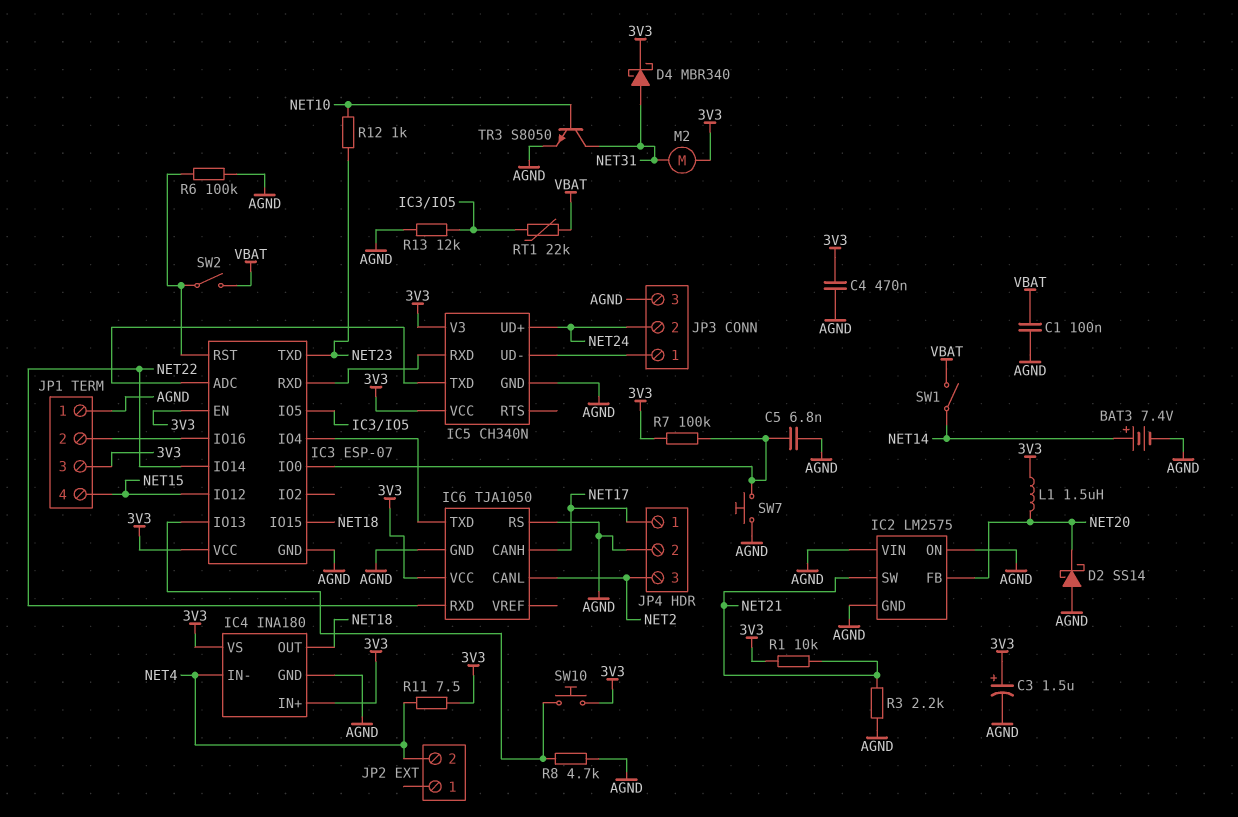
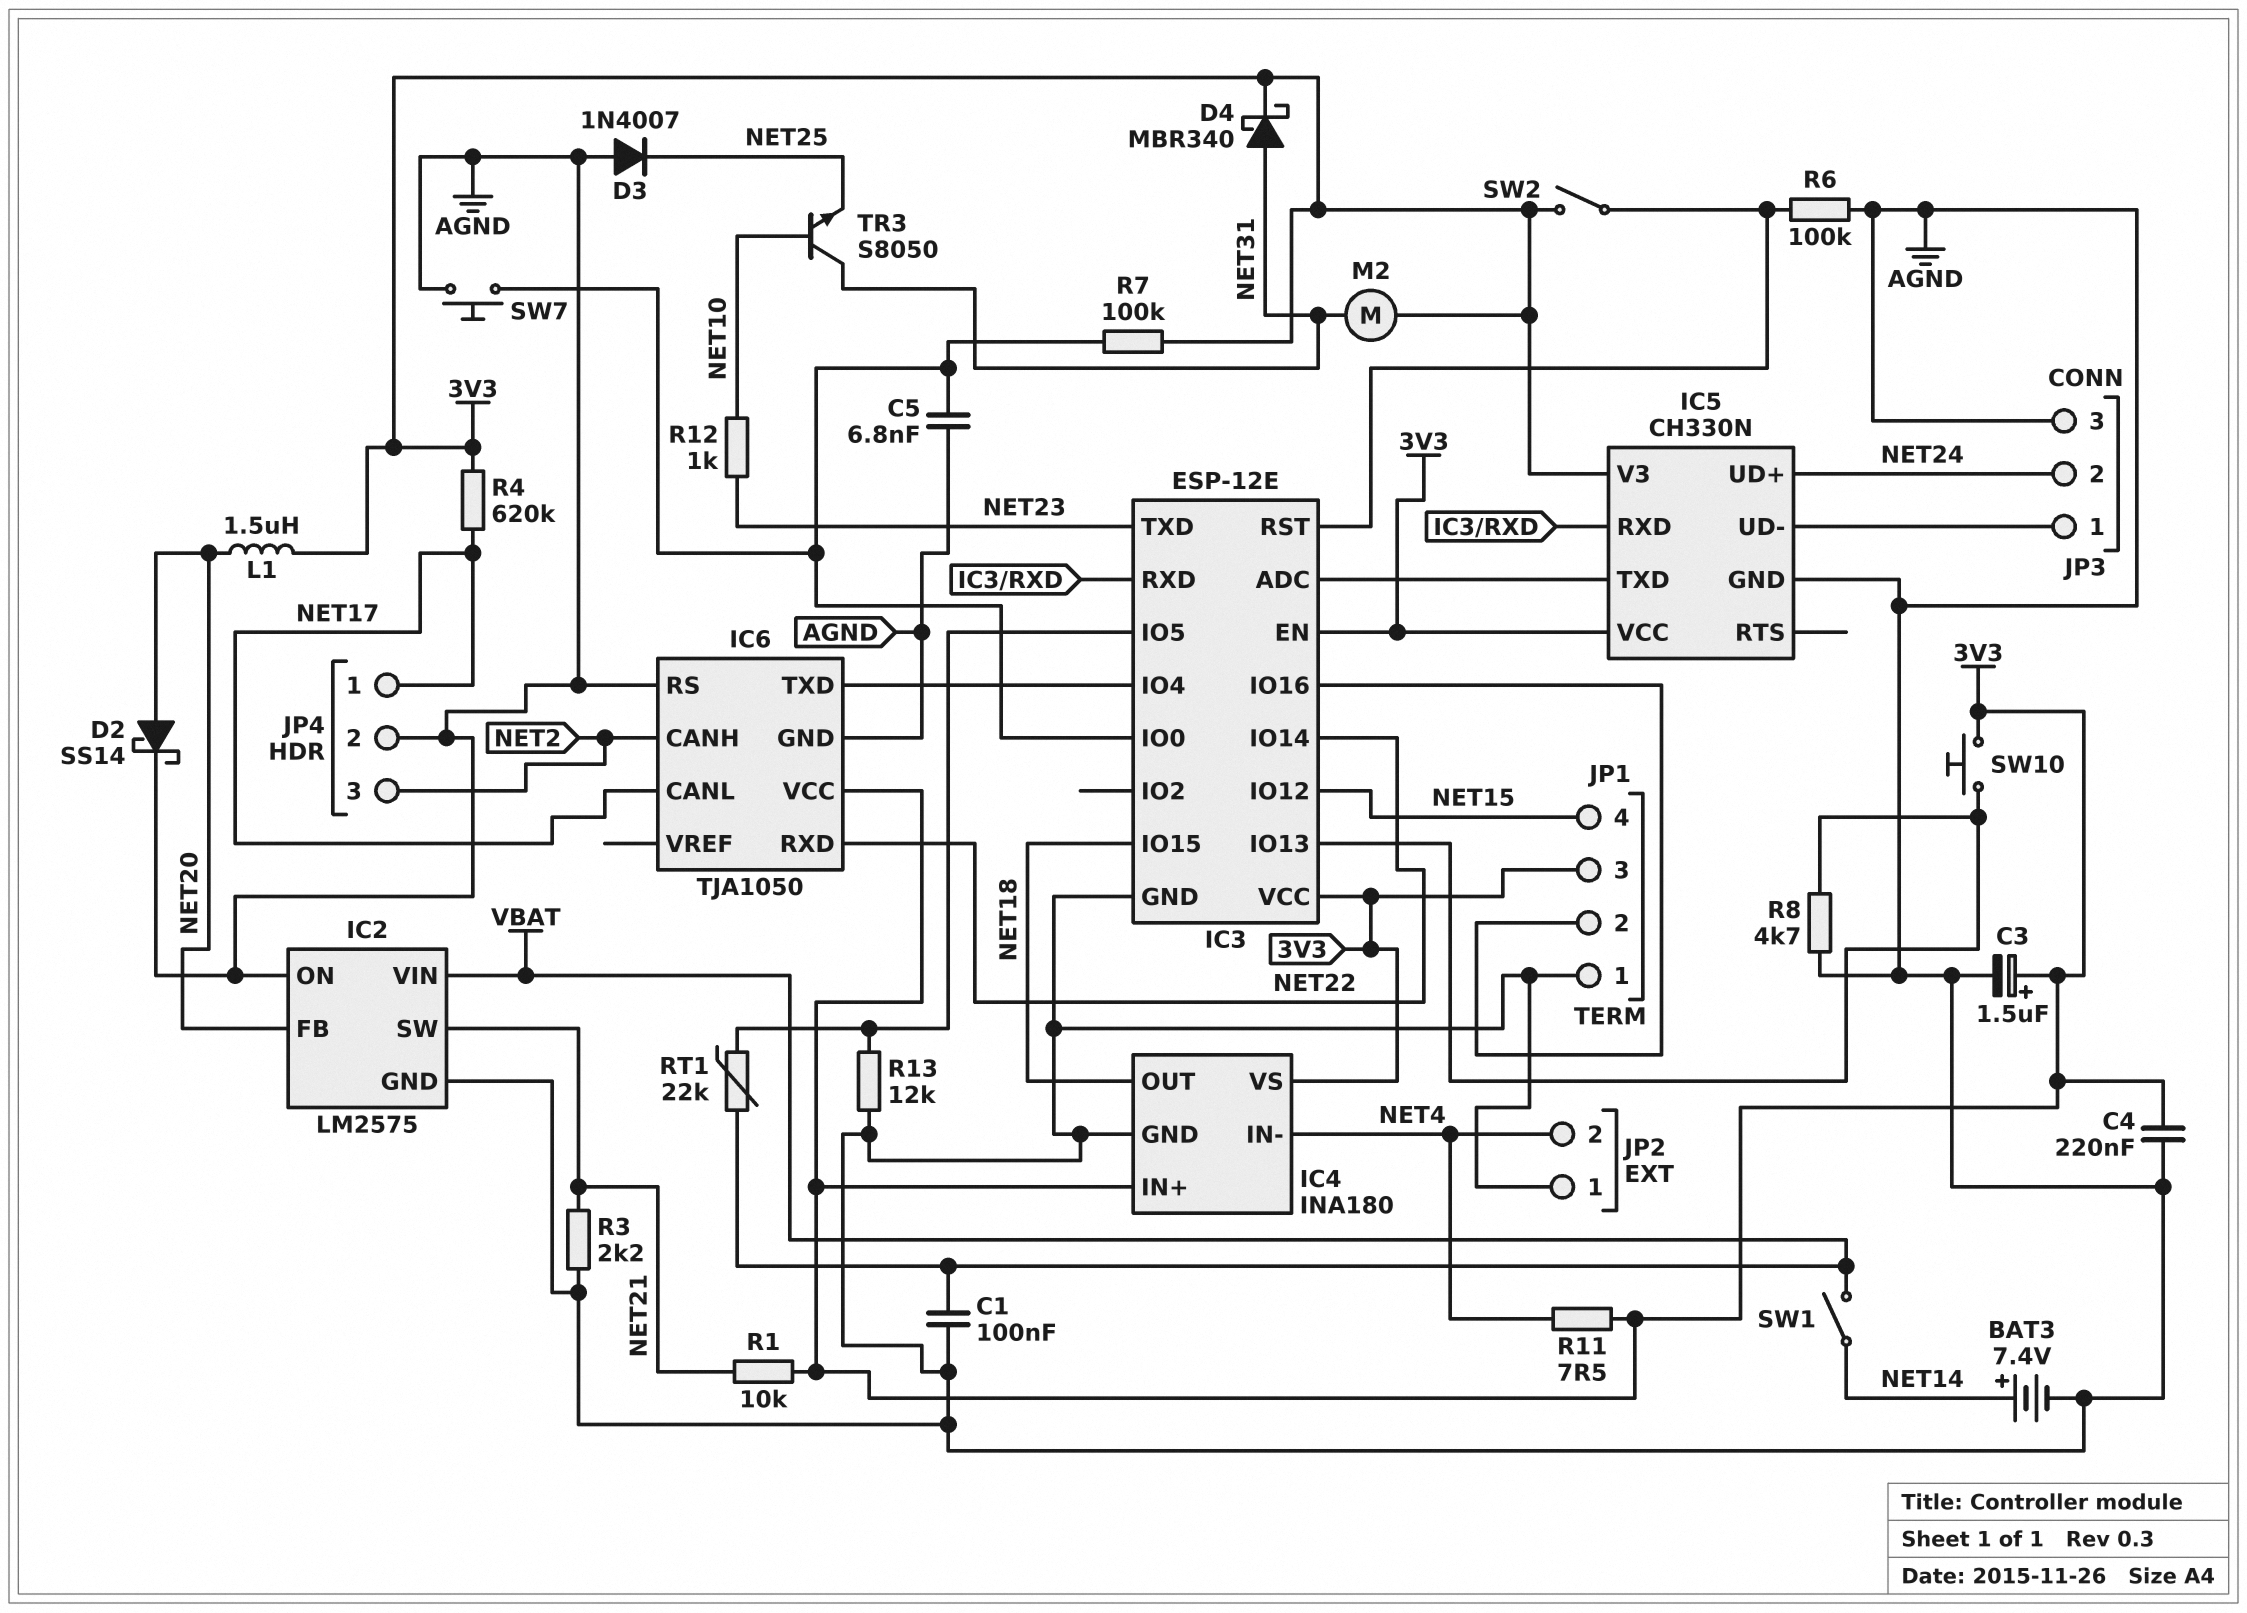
C4: 470nF (3V3, AGND) -> 220nF (3V3, AGND)
D2: schottky SS14 (A AGND, K NET20) -> schottky SS14 (A NET20, K AGND)
D3: none -> diode 1N4007 (A AGND, K NET25)
IC2 pin VIN: AGND -> VBAT
IC3: ESP-07 -> ESP-12E
IC5: CH340N -> CH330N
IC6 pin CANH: NET17 -> NET2
IC6 pin CANL: NET2 -> NET17
JP2 pin 1: none -> AGND
R4: none -> 620k (3V3, NET17)
SW2: switch (IC3/RST, VBAT) -> switch (3V3, IC3/RST)
TR3: NPN S8050 (B NET10, C NET31, E AGND) -> NPN S8050 (B NET10, C NET31, E NET25)

